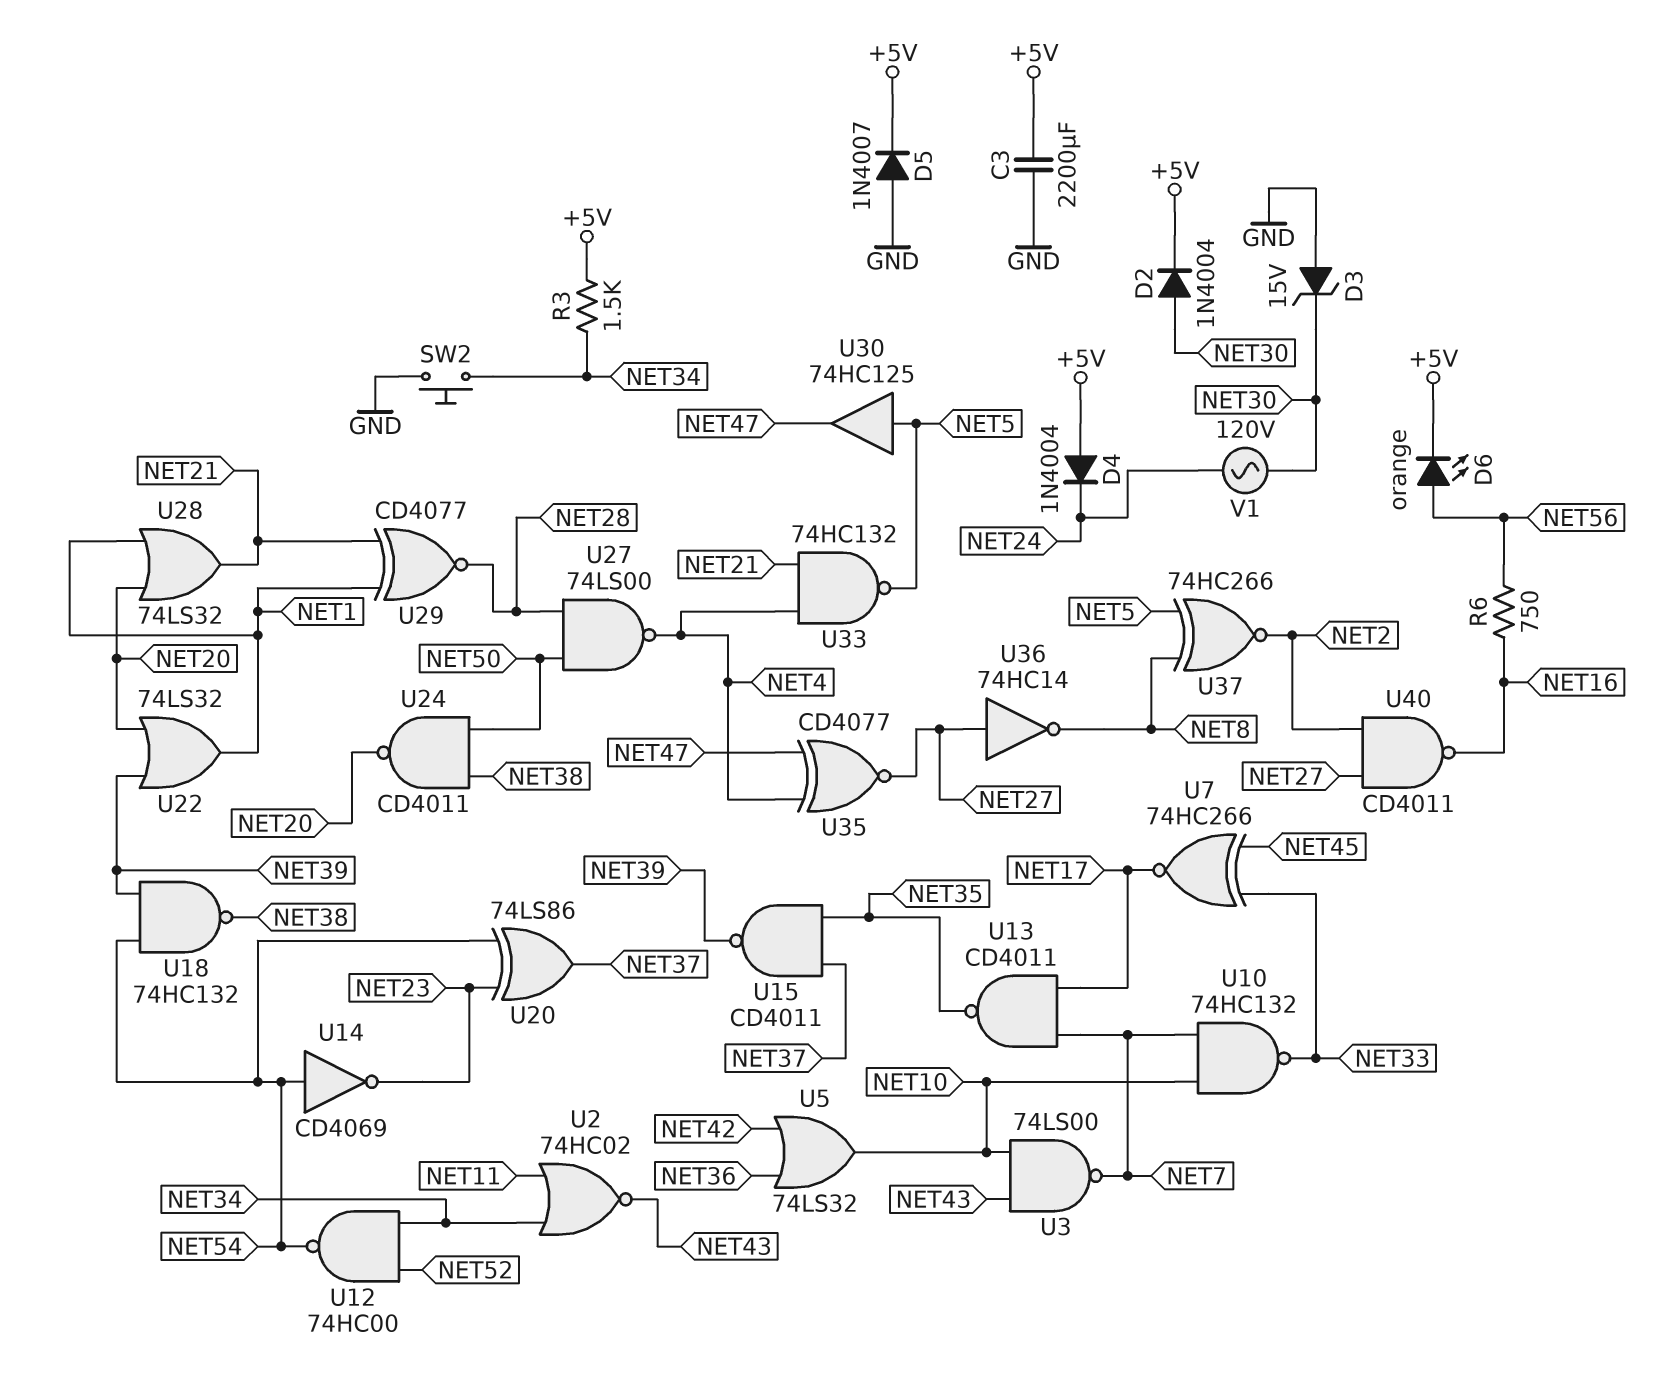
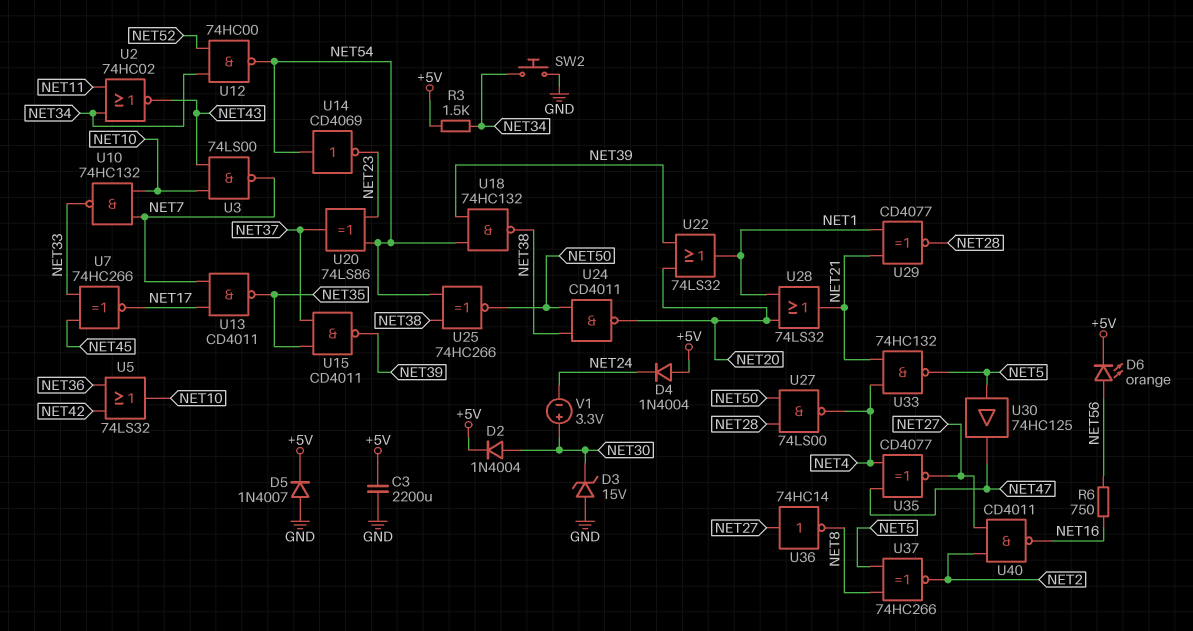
U25: none -> XNOR 74HC266 (in NET38, in NET54, out NET50)
V1: AC 120V (NET24, NET30) -> 3.3V (plus NET30, minus NET24)

